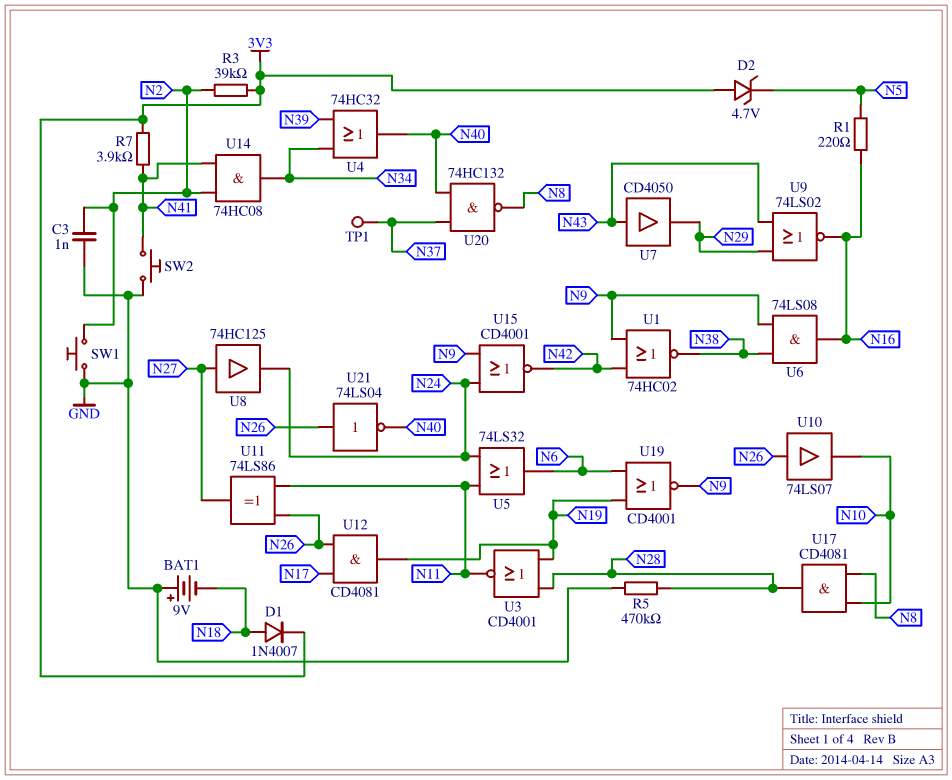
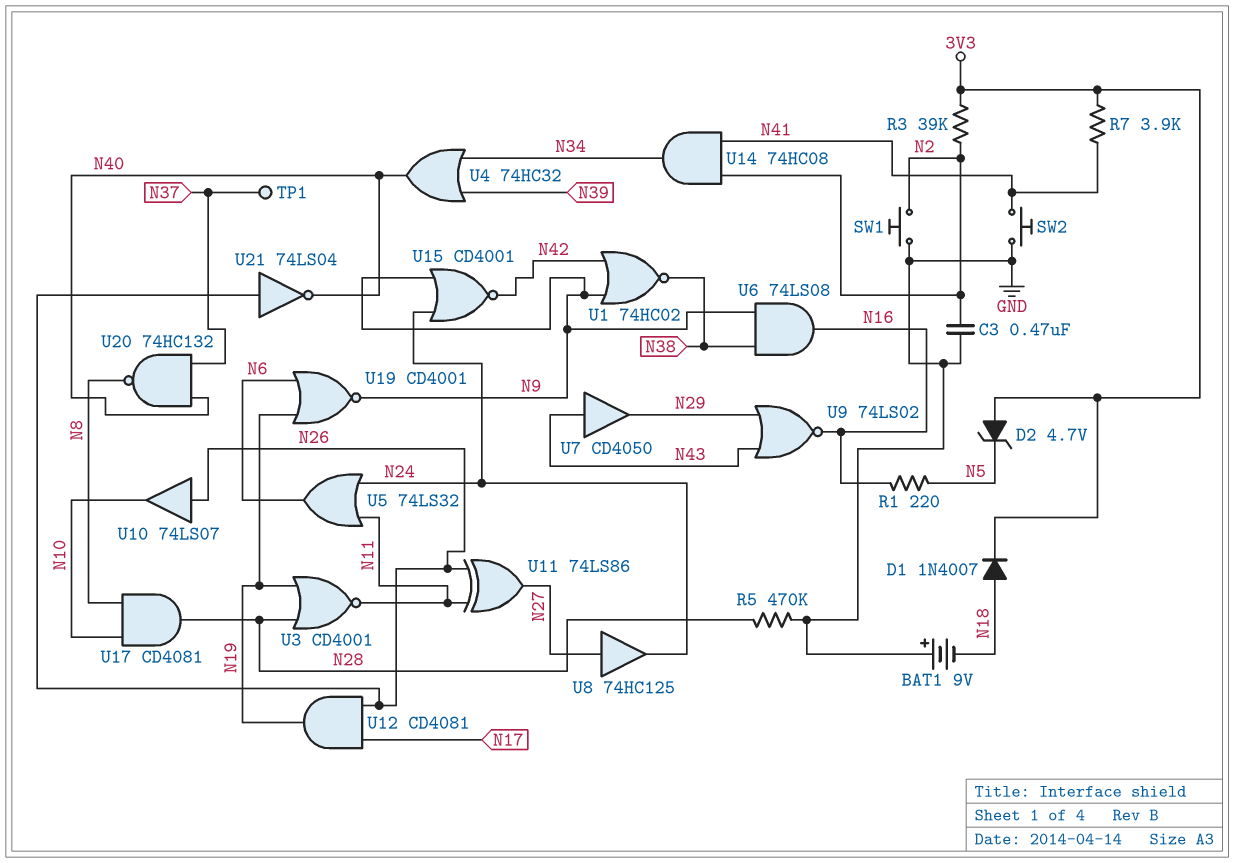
C3: 1nF (GND, N2) -> 470nF (GND, N2)

